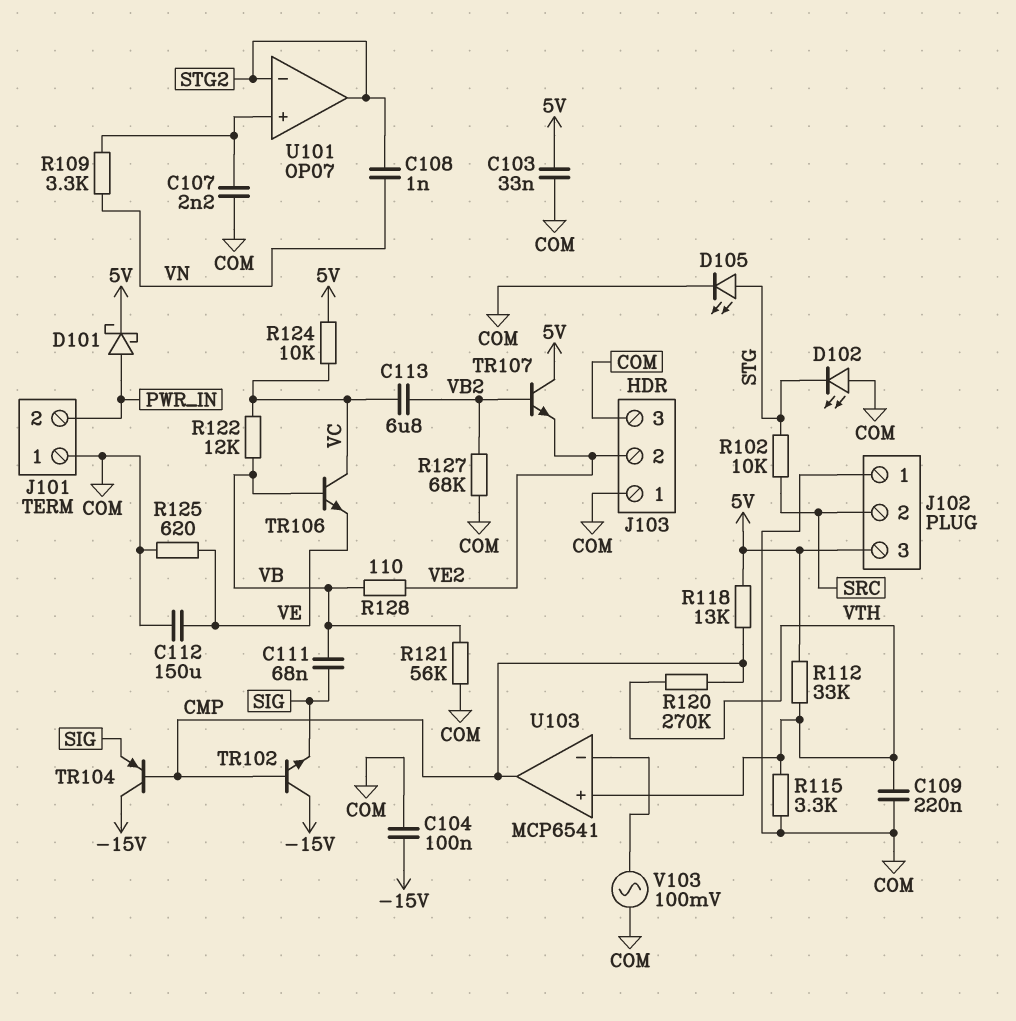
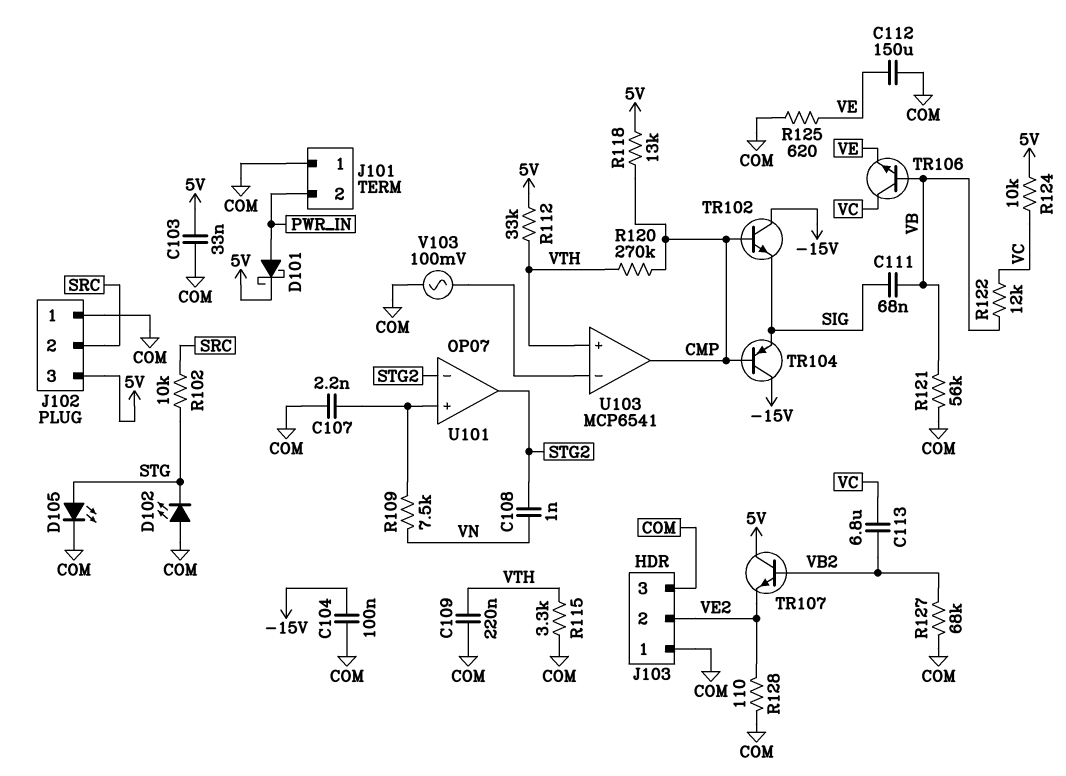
R109: 3.3k (U101/in+, VN) -> 7.5k (U101/in+, VN)
R128: 110 (VB, VE2) -> 110 (COM, VE2)

